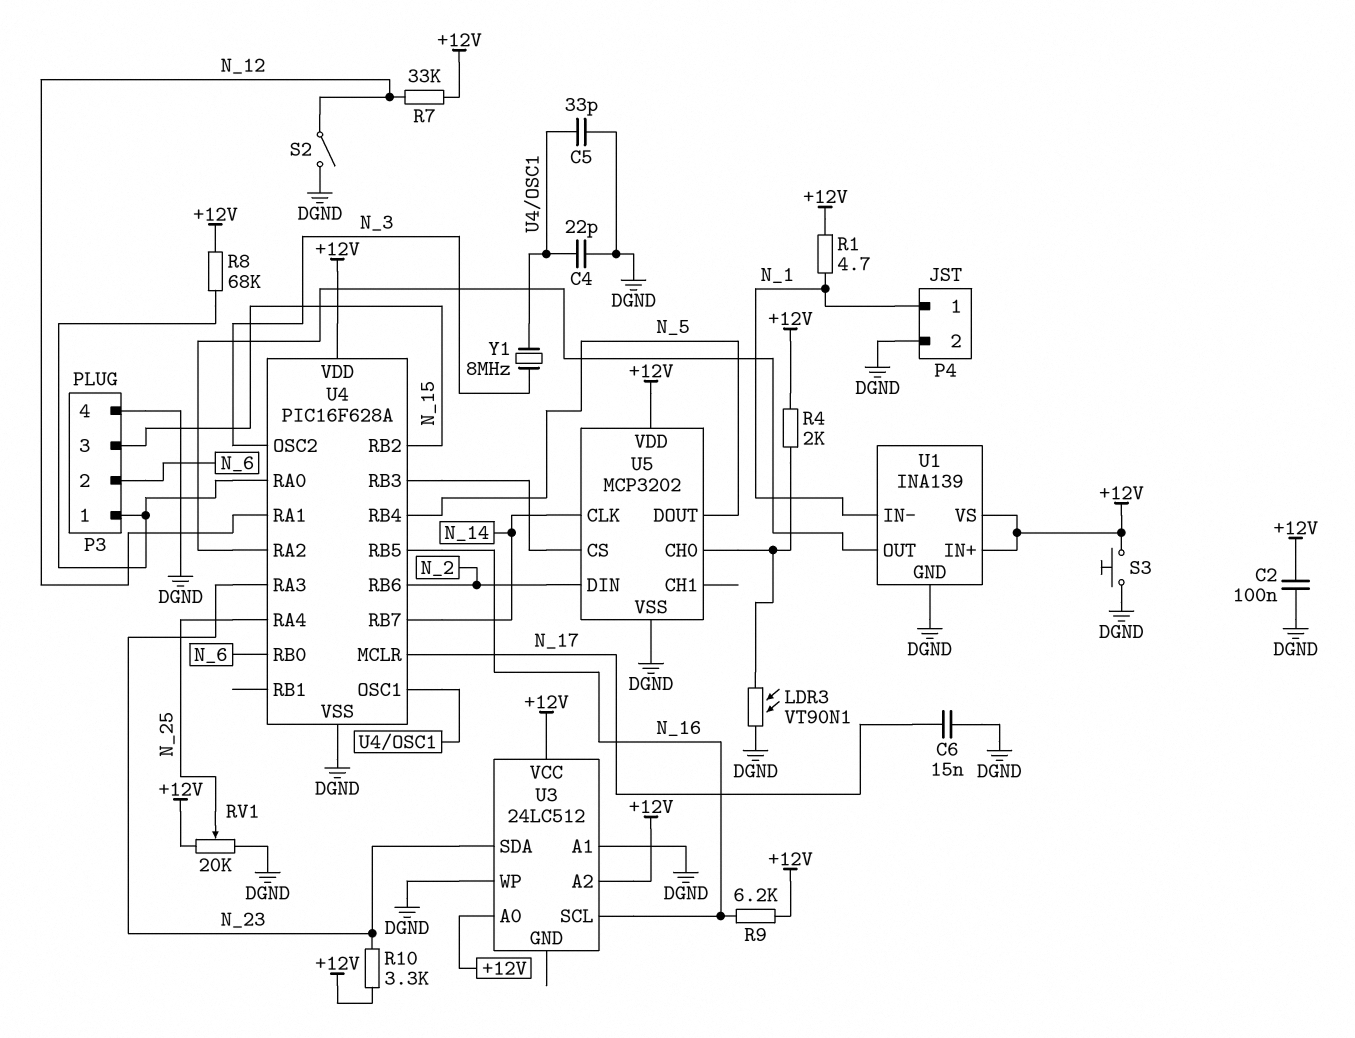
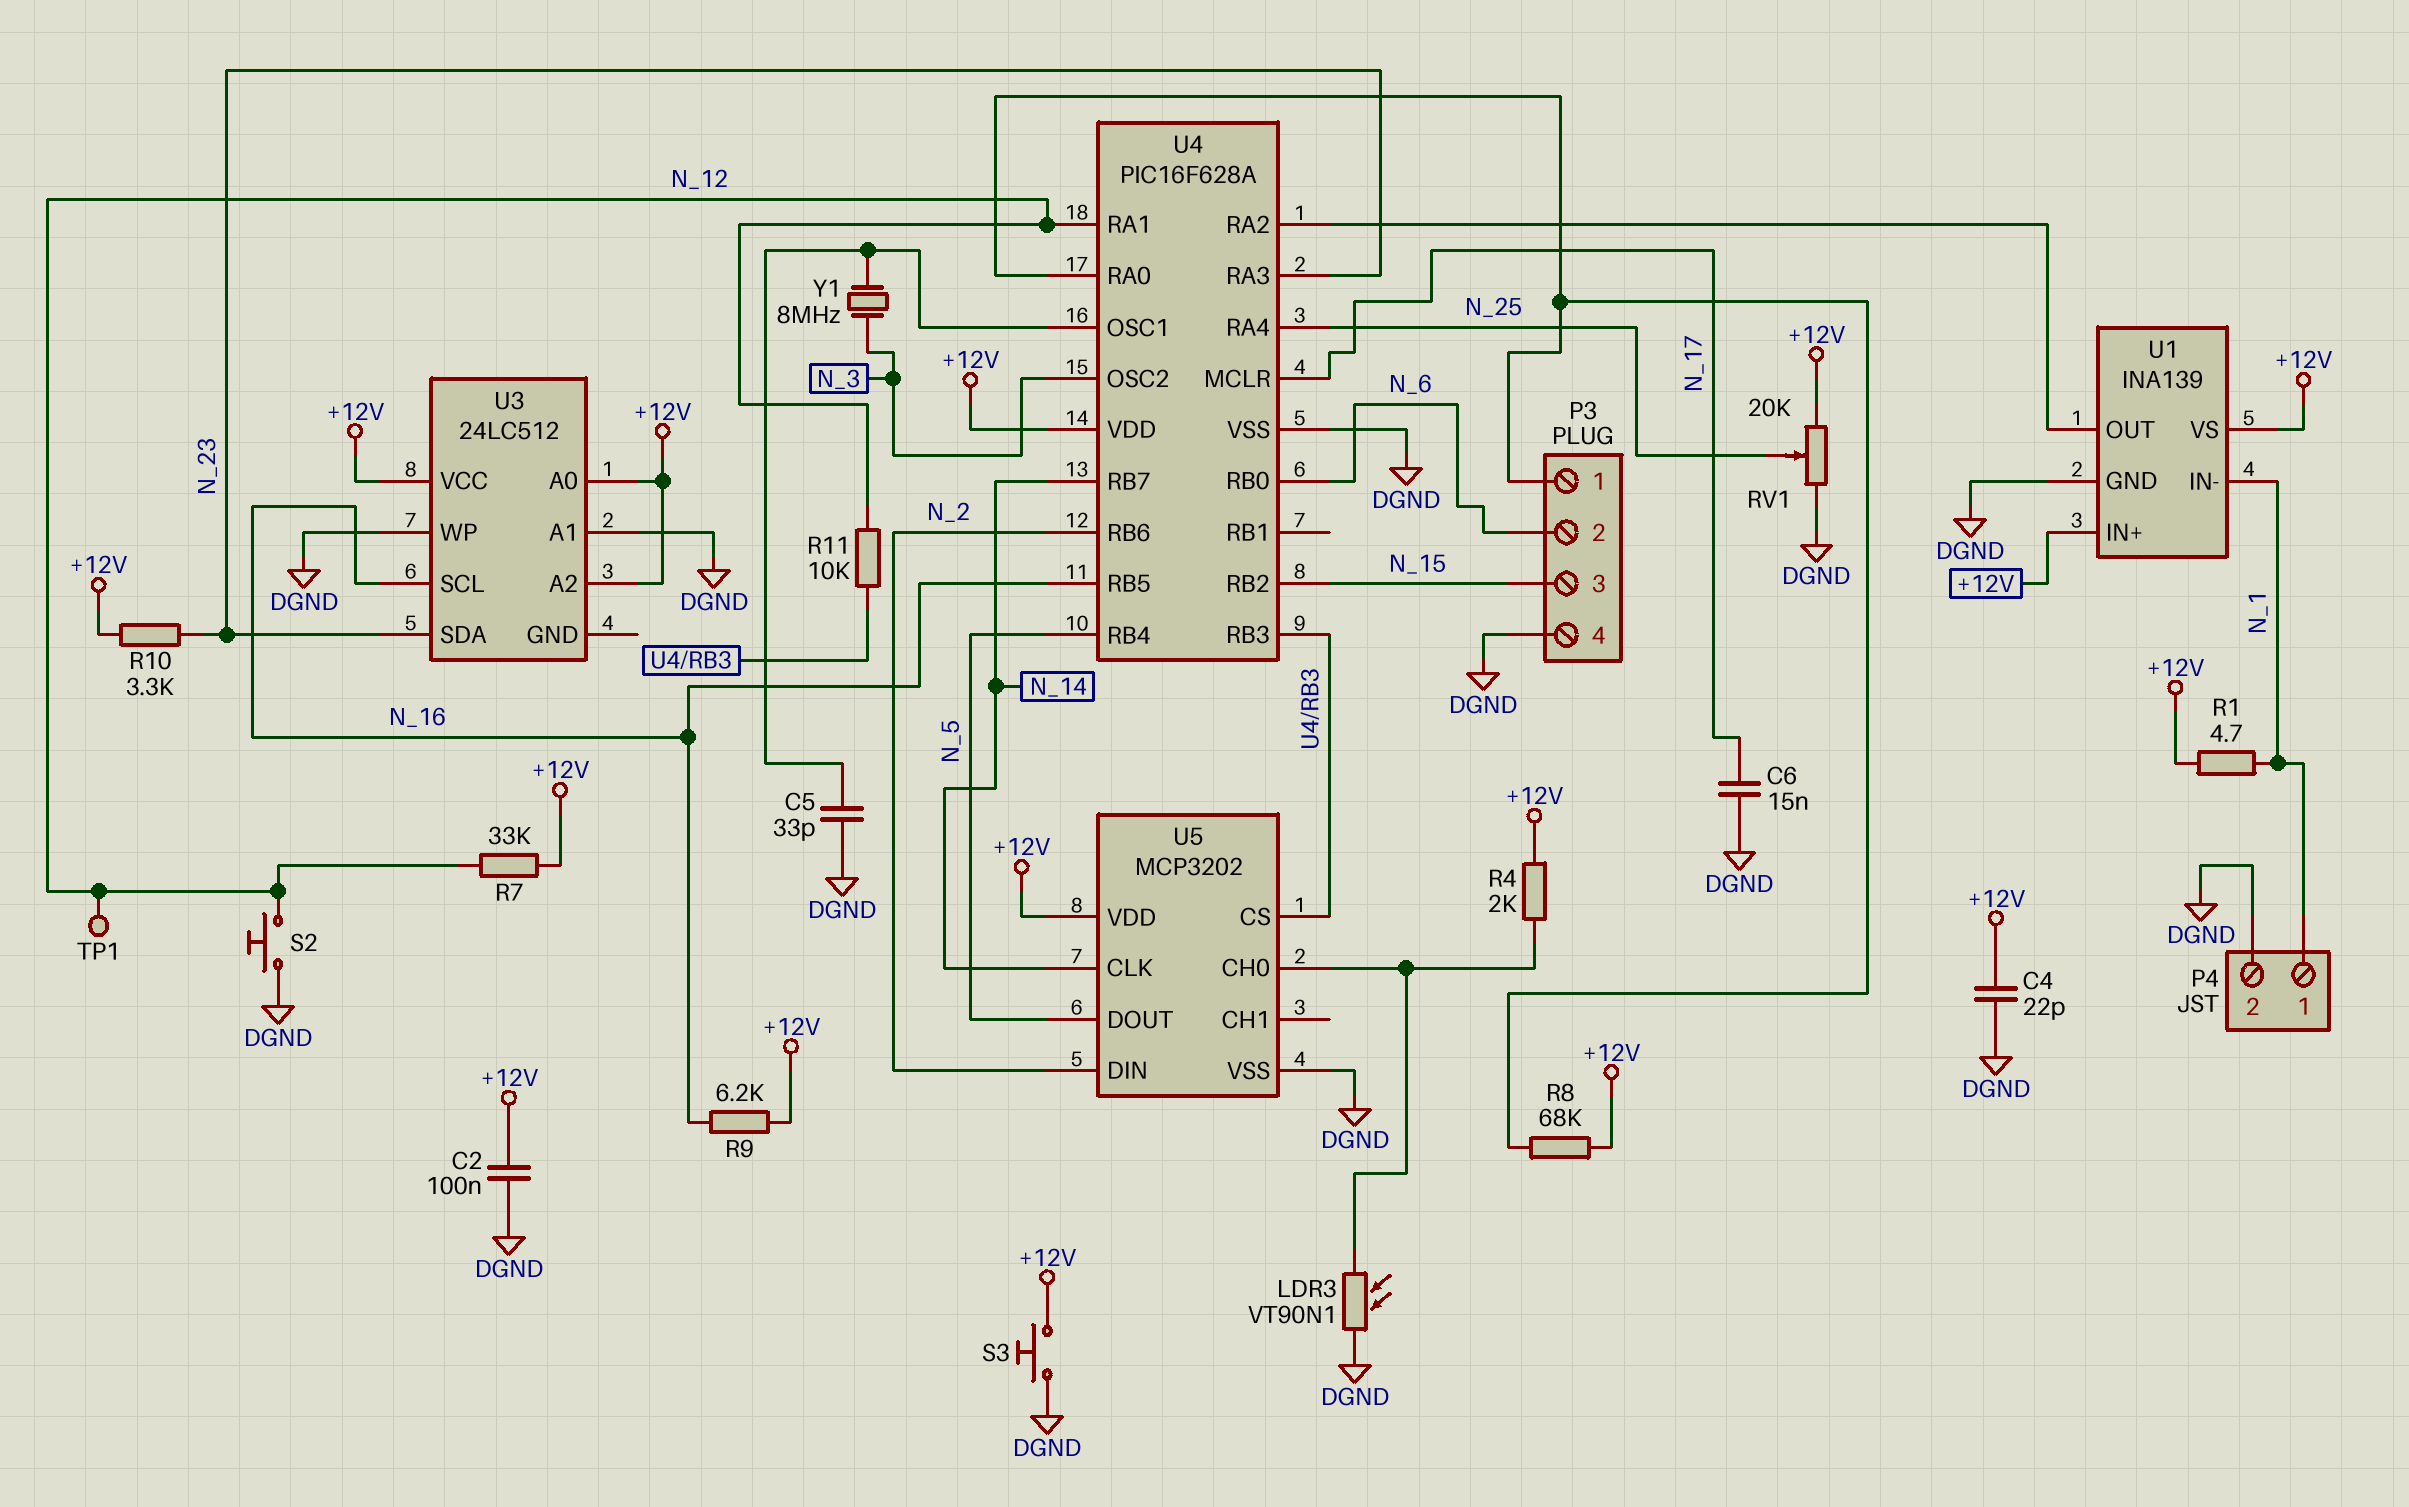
C4: 22pF (DGND, U4/OSC1) -> 22pF (+12V, DGND)
R11: none -> 10k (N_12, U4/RB3)
S2: switch (DGND, N_12) -> button (DGND, N_12)
TP1: none -> test point (N_12)

